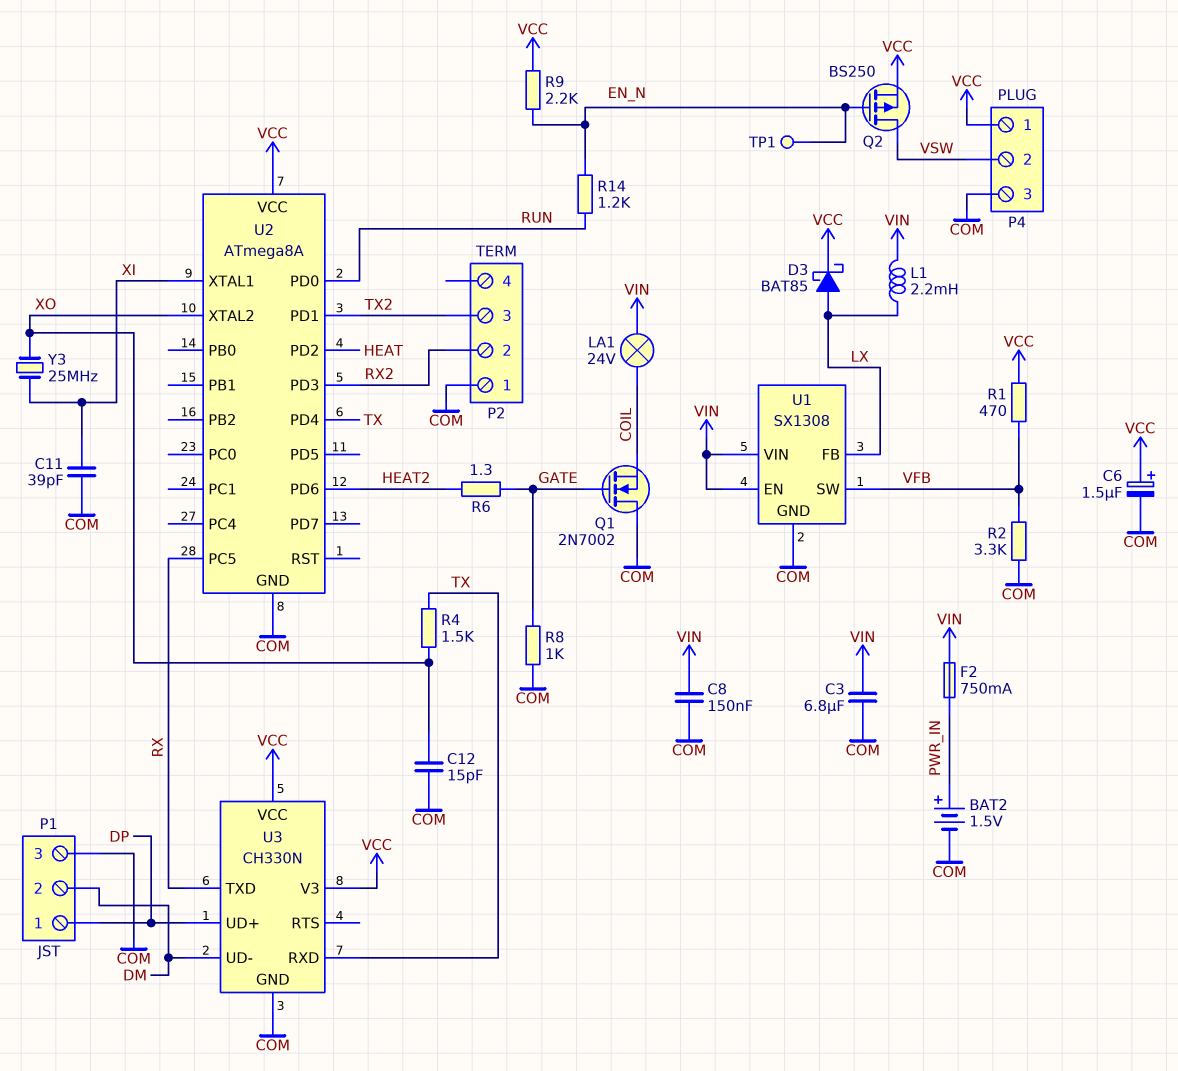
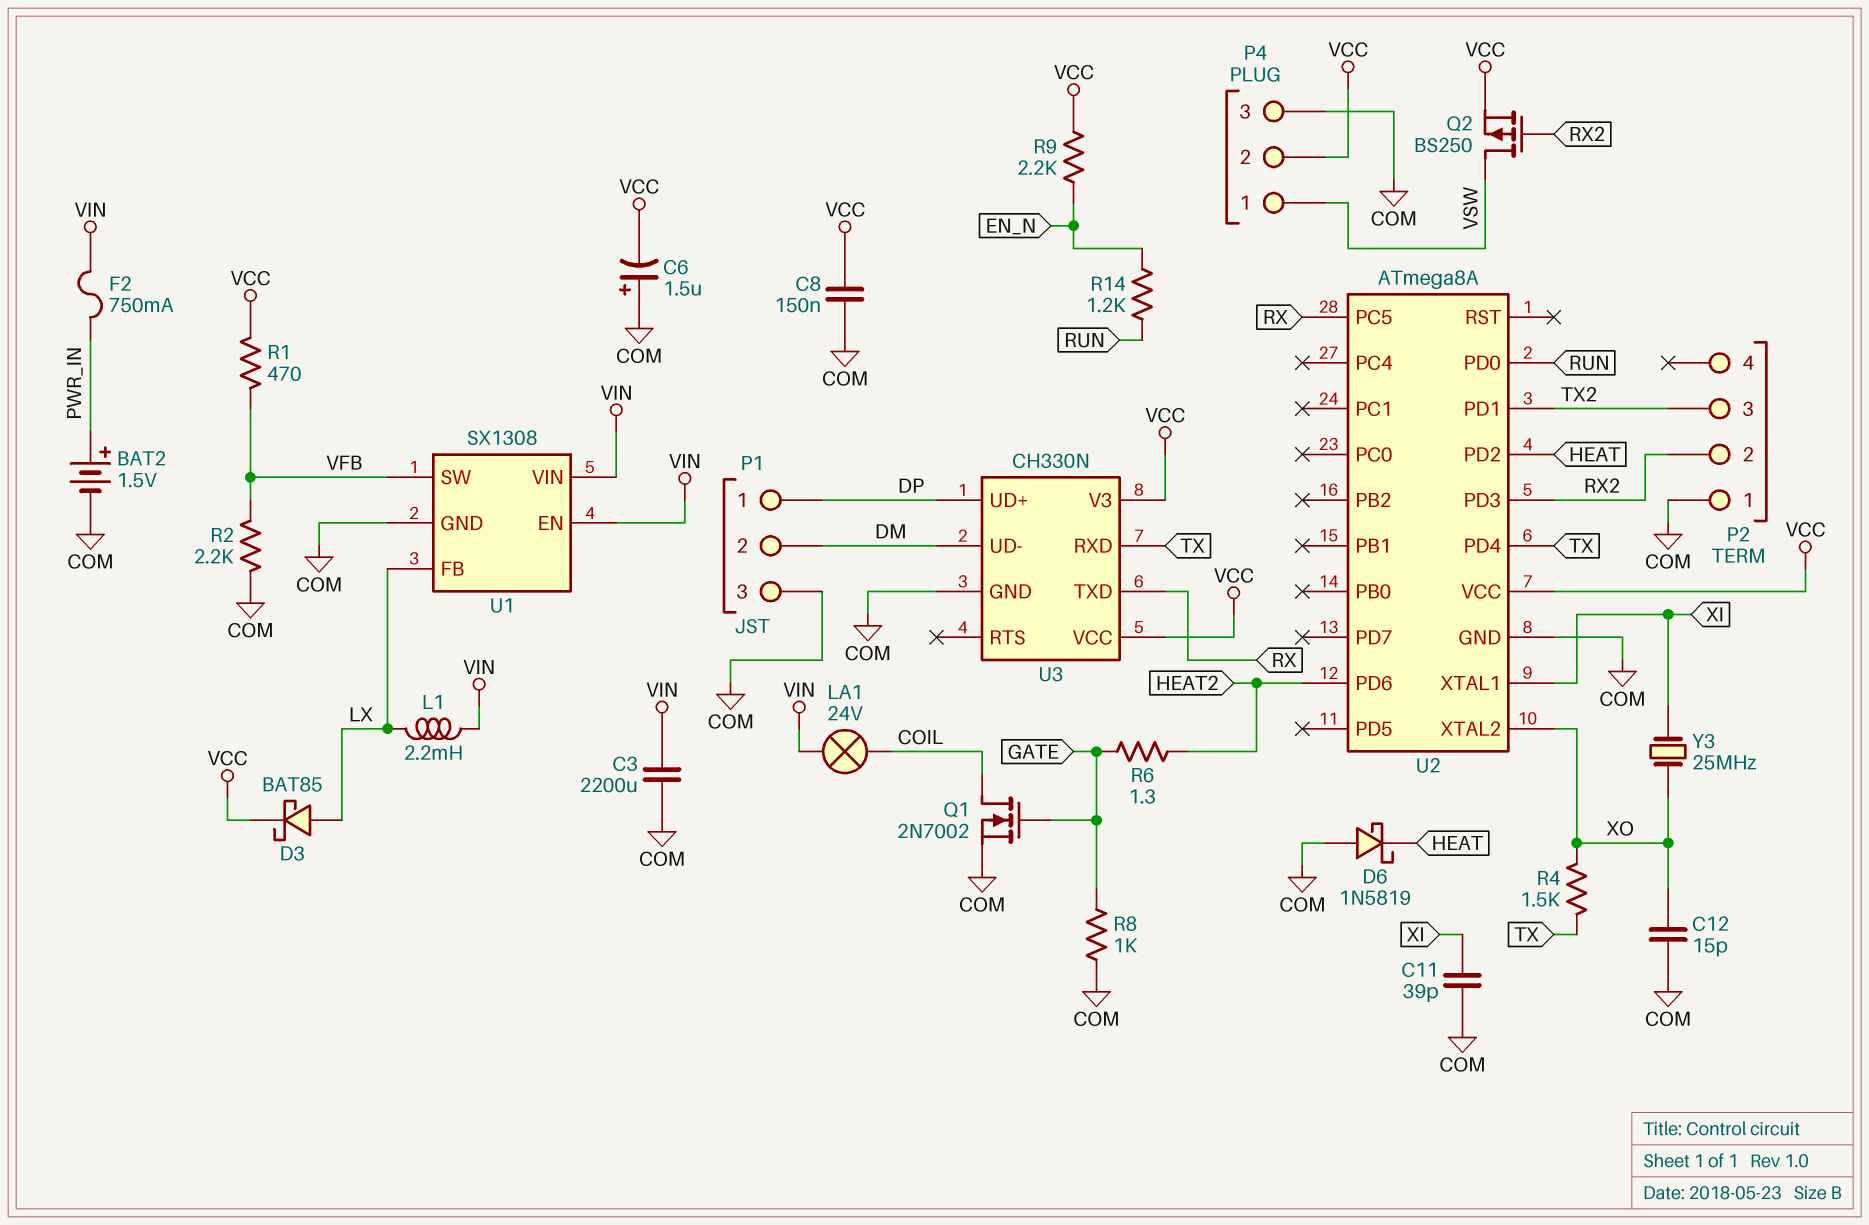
C3: 6.8uF (COM, VIN) -> 2200uF (COM, VIN)
C6: 1.5uF (plus VCC, minus COM) -> 1.5uF (plus COM, minus VCC)
C8: 150nF (COM, VIN) -> 150nF (COM, VCC)
D6: none -> schottky 1N5819 (A COM, K HEAT)
P4 pin 1: VCC -> VSW
P4 pin 2: VSW -> VCC
Q1: NMOS 2N7002 (G GATE, D COM, S COIL) -> NMOS 2N7002 (G GATE, D COIL, S COM)
Q2: PMOS BS250 (G EN_N, D VSW, S VCC) -> PMOS BS250 (G RX2, D VSW, S VCC)
R2: 3.3k (COM, VFB) -> 2.2k (COM, VFB)
TP1: test point (EN_N) -> none

